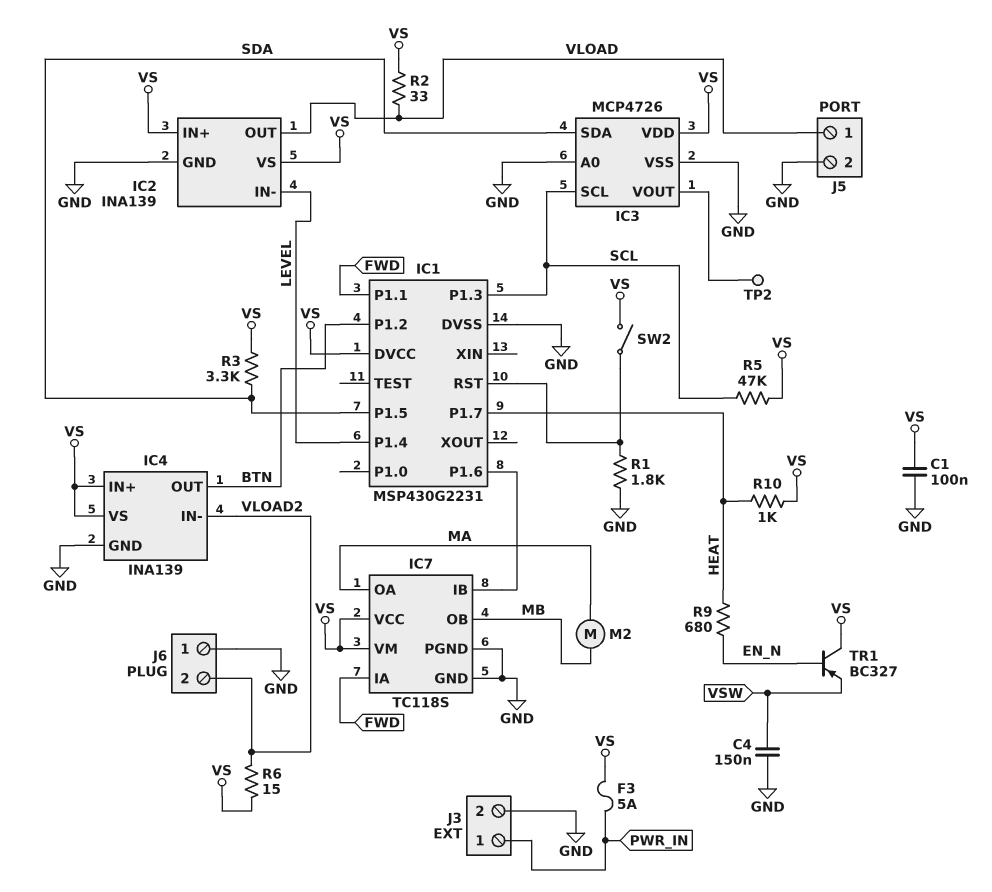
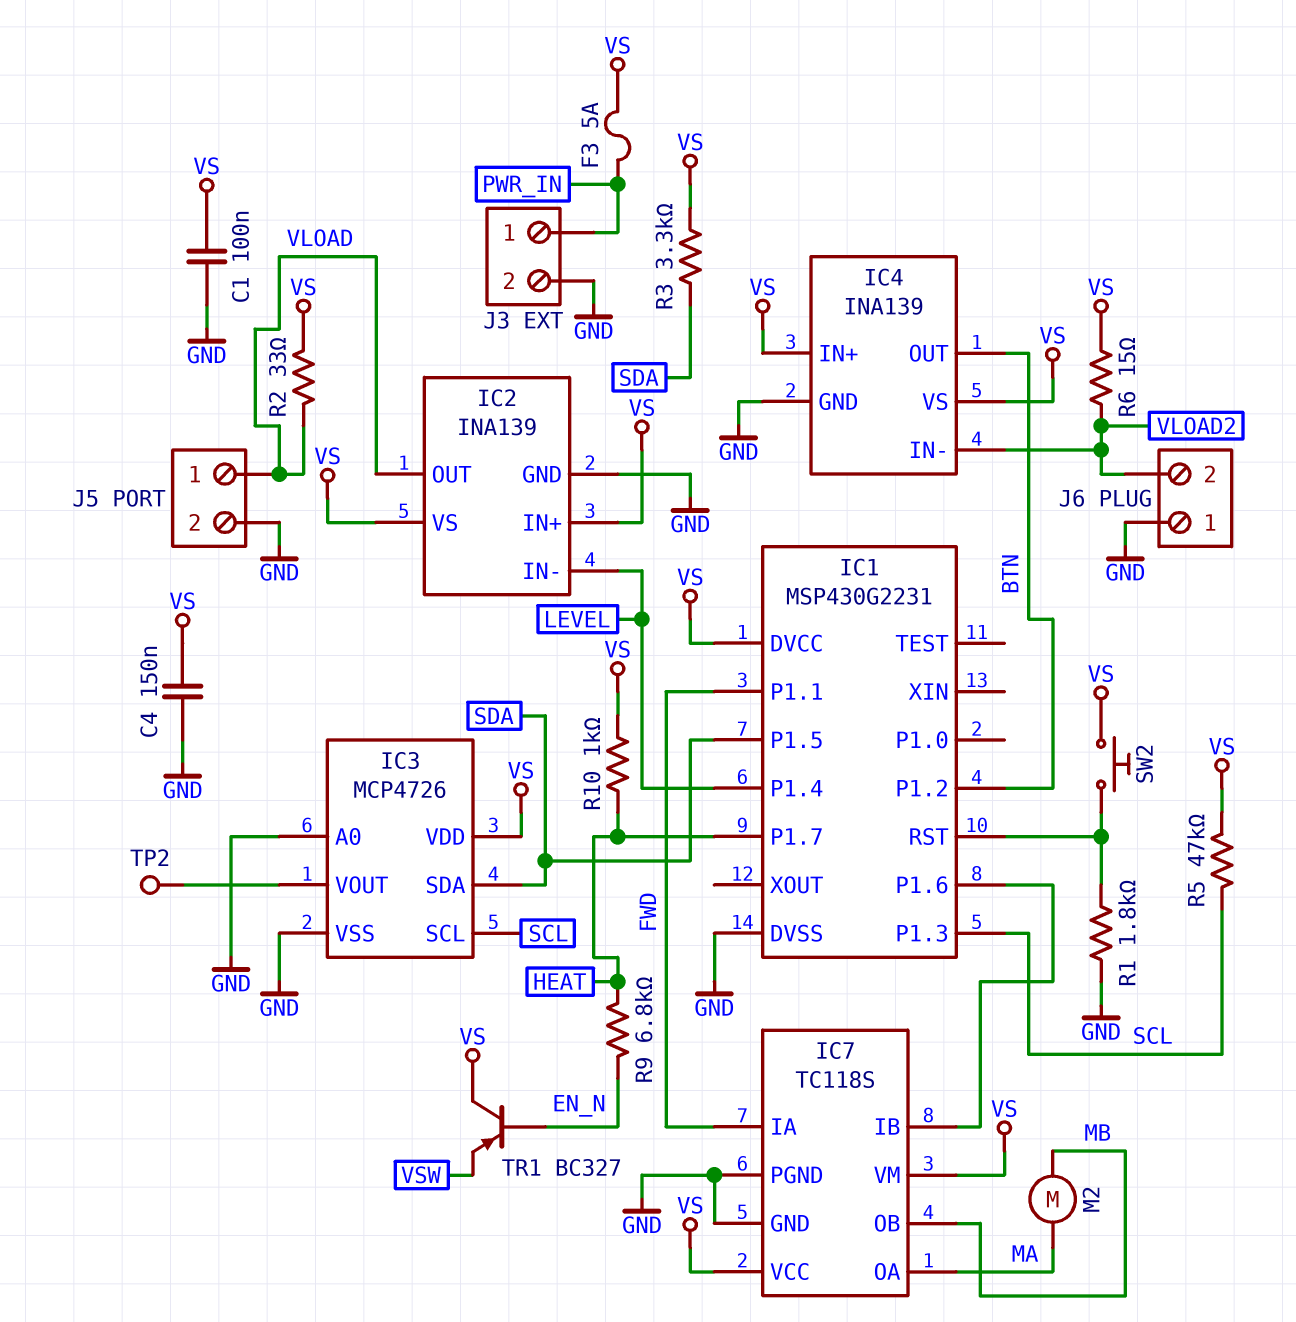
C4: 150nF (GND, VSW) -> 150nF (GND, VS)
R9: 680 (EN_N, HEAT) -> 6.8k (EN_N, HEAT)
SW2: switch (IC1/RST, VS) -> button (IC1/RST, VS)

